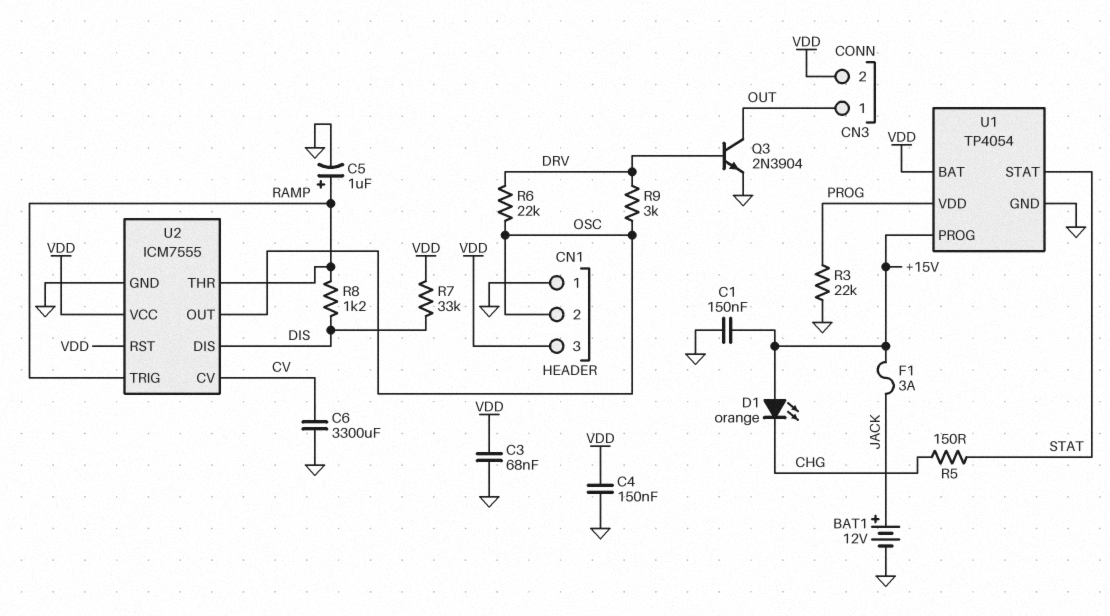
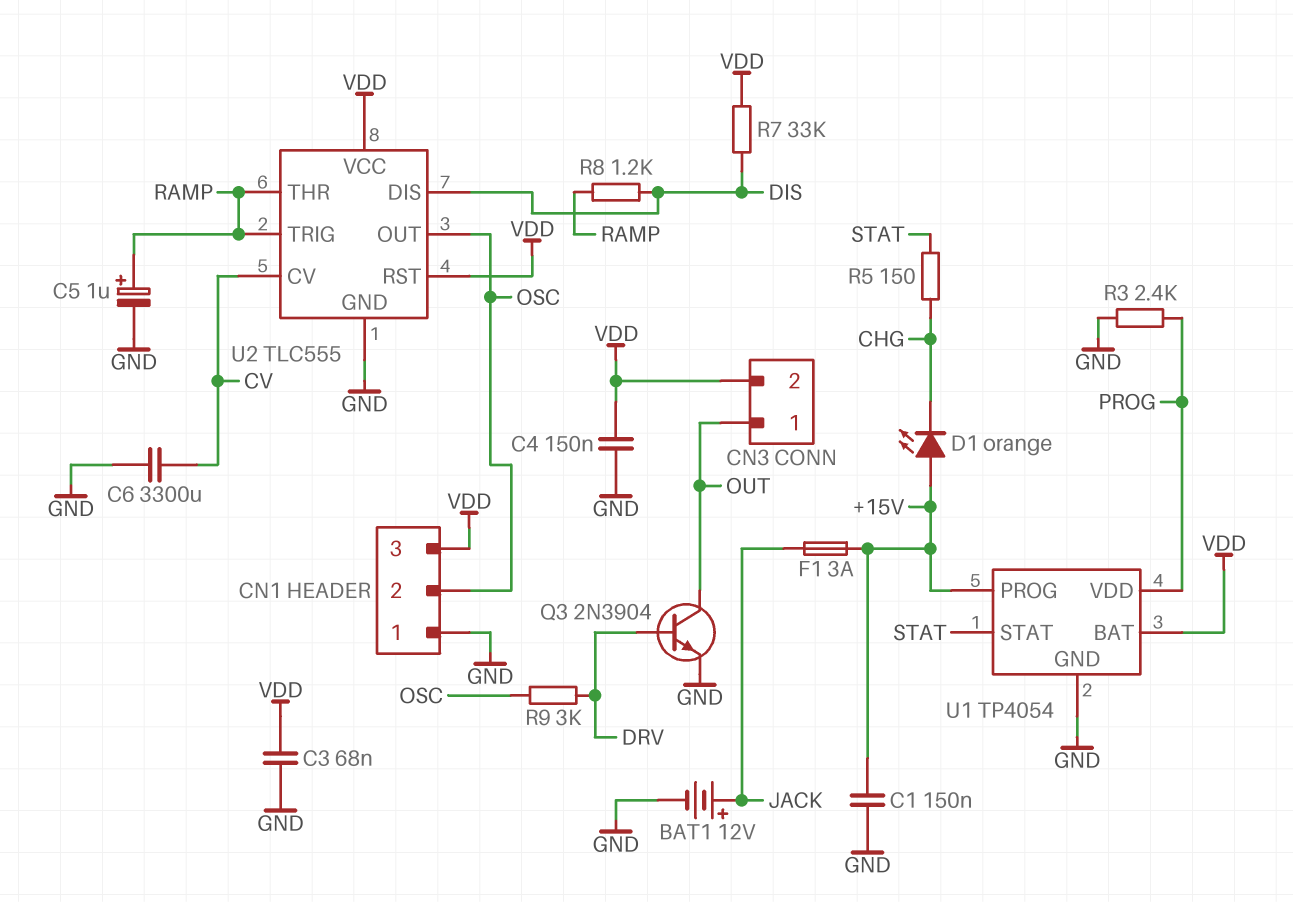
R3: 22k (GND, PROG) -> 2.4k (GND, PROG)
R6: 22k (DRV, OSC) -> none
U2: ICM7555 -> TLC555

